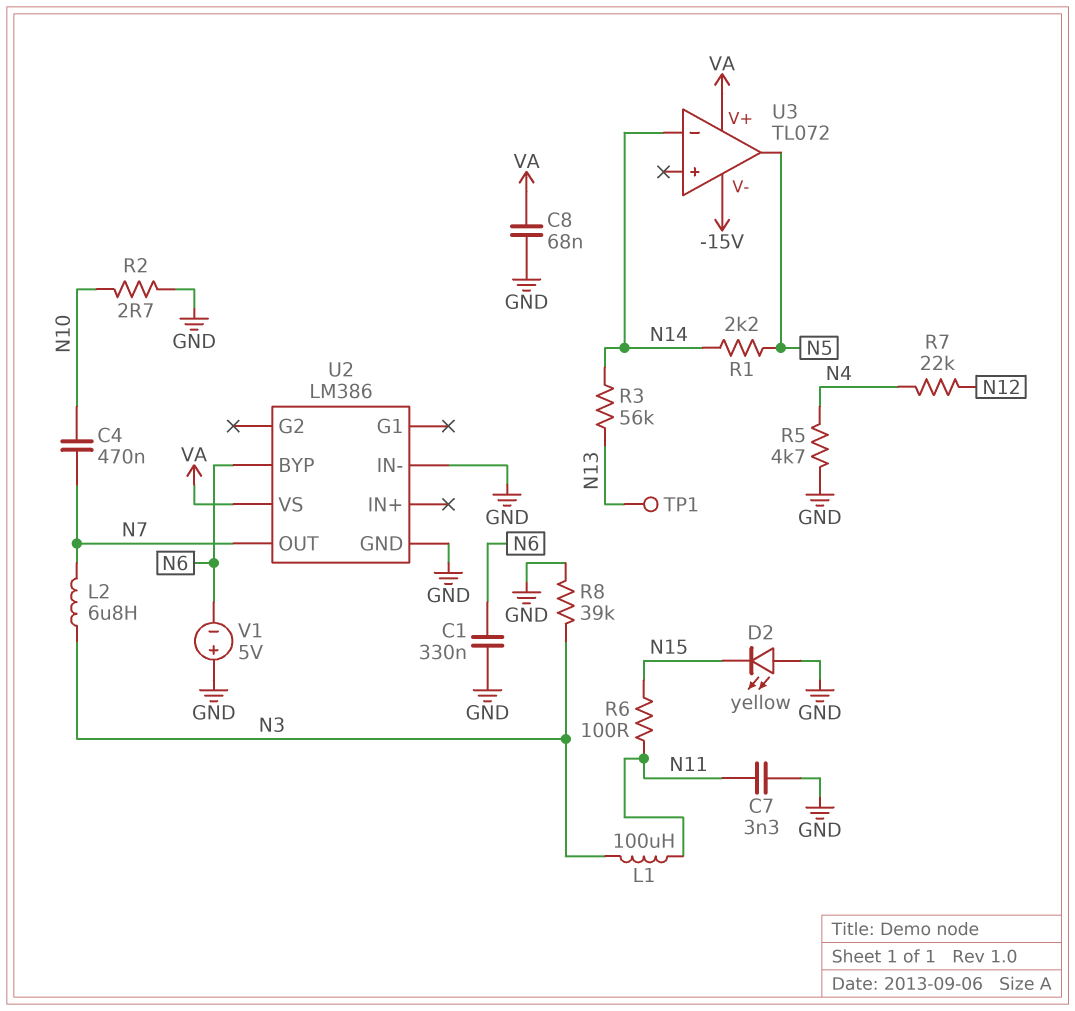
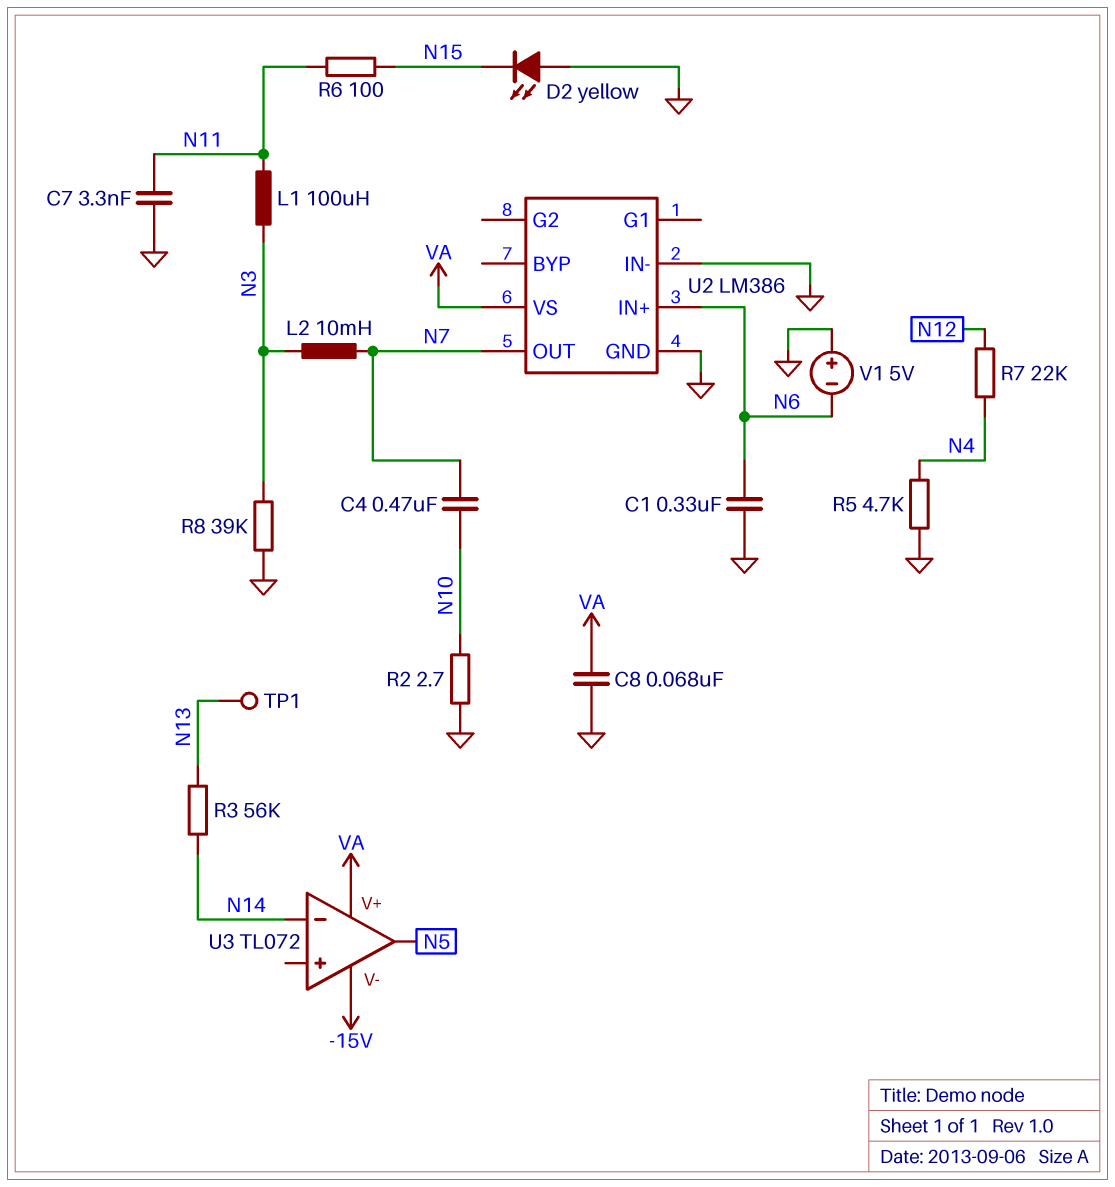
L2: 6.8uH (N3, N7) -> 10mH (N3, N7)
R1: 2.2k (N5, N14) -> none
U2 pin BYP: N6 -> none
U2 pin IN+: none -> N6

